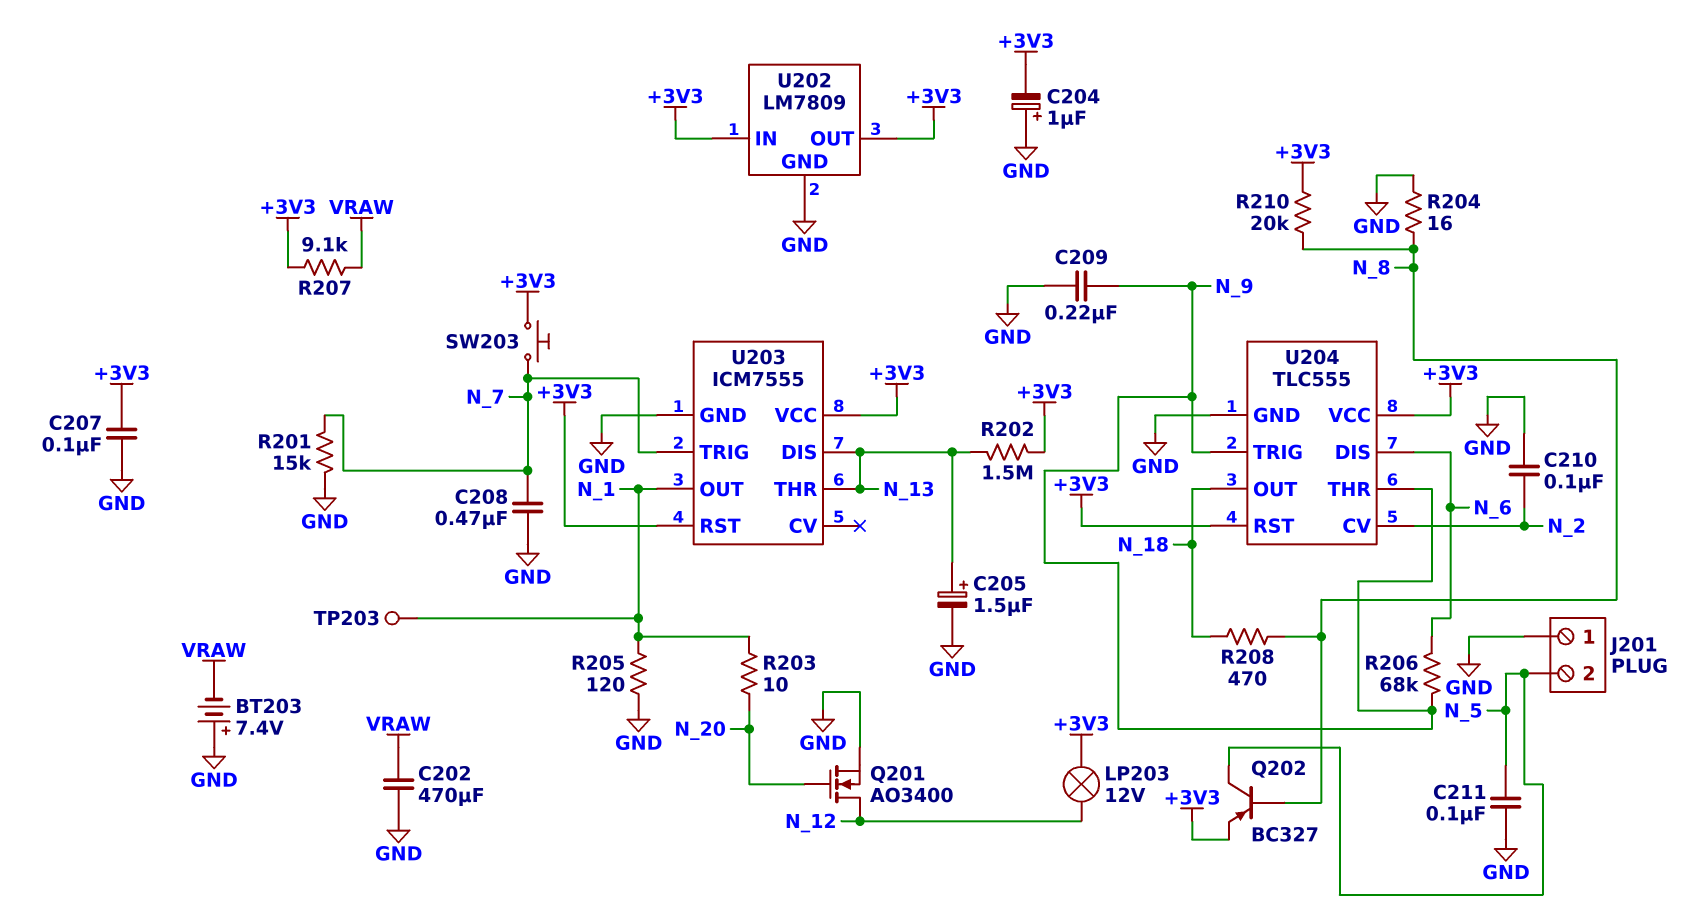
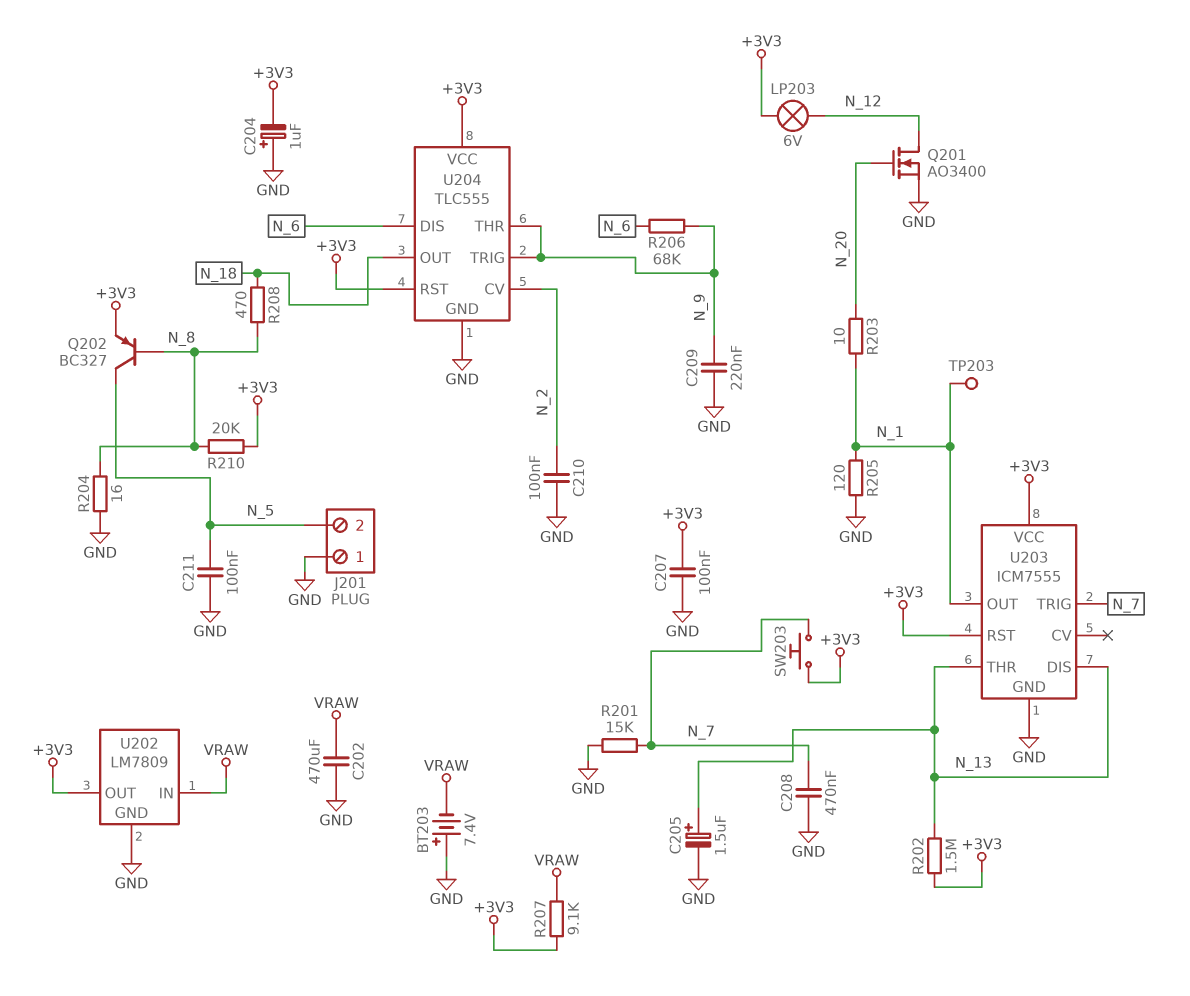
LP203: lamp 12V (+3V3, N_12) -> lamp 6V (+3V3, N_12)
U202 pin IN: +3V3 -> VRAW

